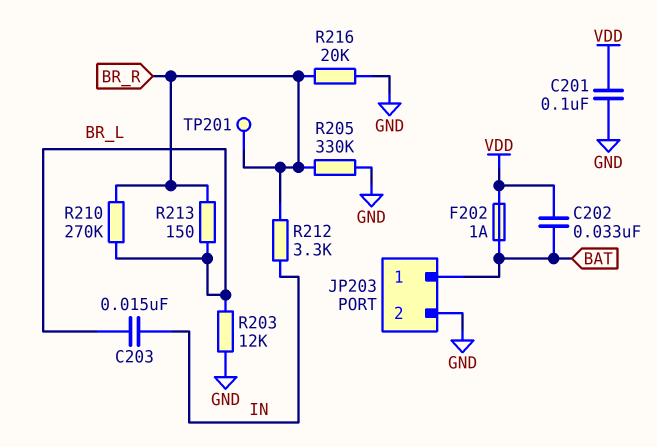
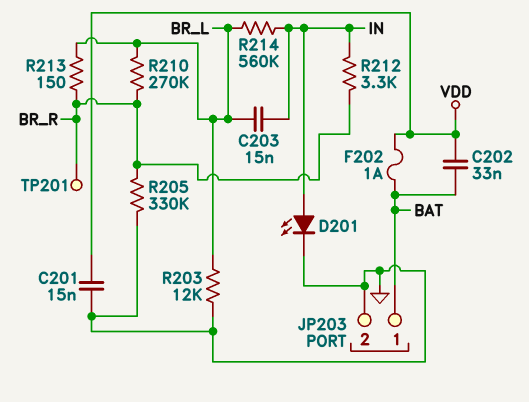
C201: 100nF (GND, VDD) -> 15nF (GND, VDD)
D201: none -> LED (A IN, K GND)
R214: none -> 560k (BR_L, IN)
R216: 20k (BR_R, GND) -> none

